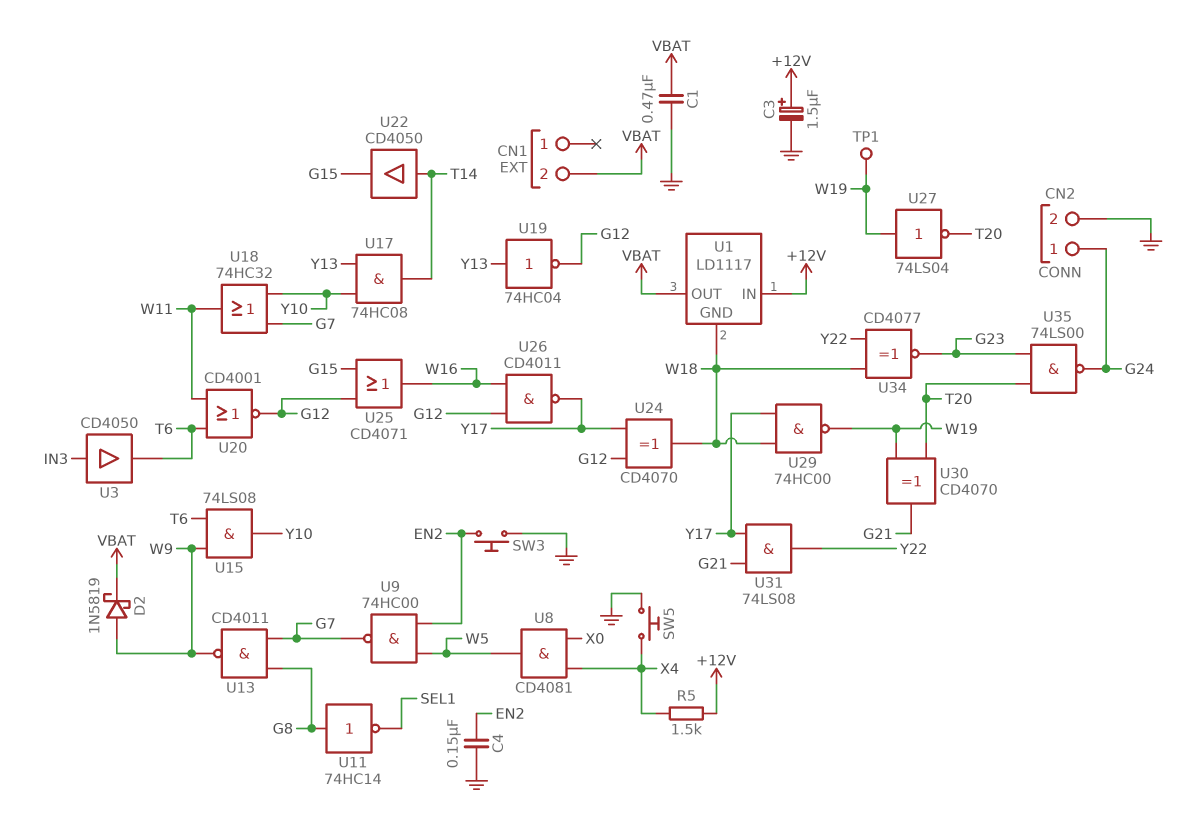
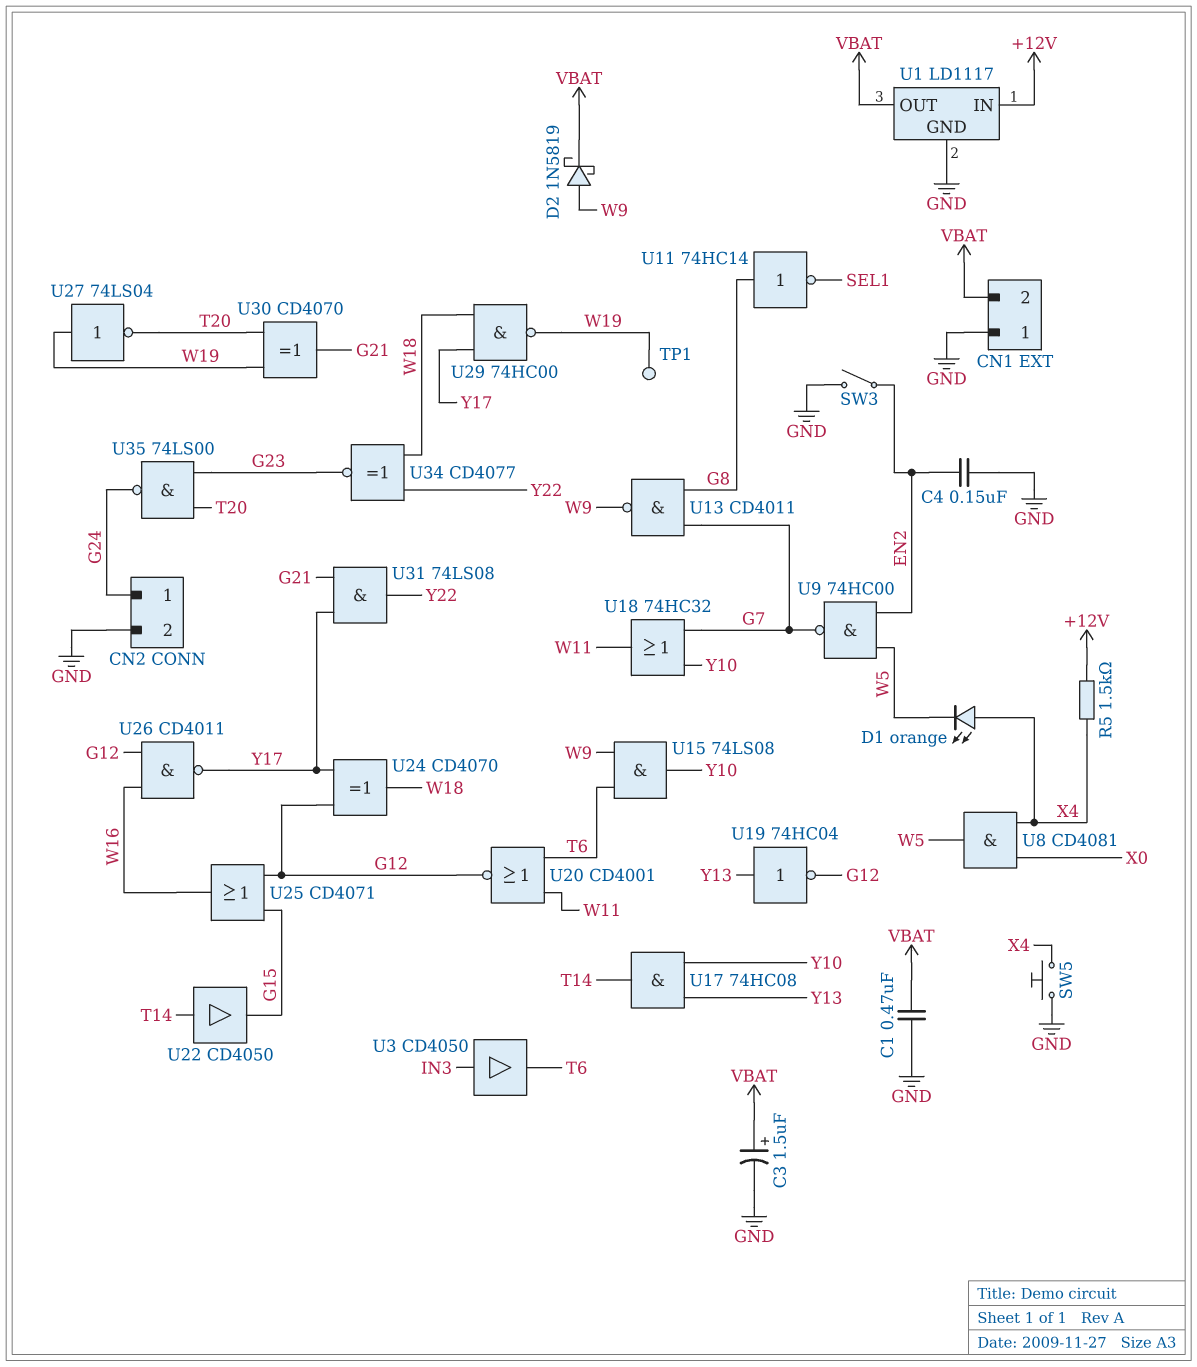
C3: 1.5uF (plus +12V, minus GND) -> 1.5uF (plus VBAT, minus GND)
CN1 pin 1: none -> GND
D1: none -> LED orange (A X4, K W5)
SW3: button (EN2, GND) -> switch (EN2, GND)
U1 pin GND: W18 -> GND

